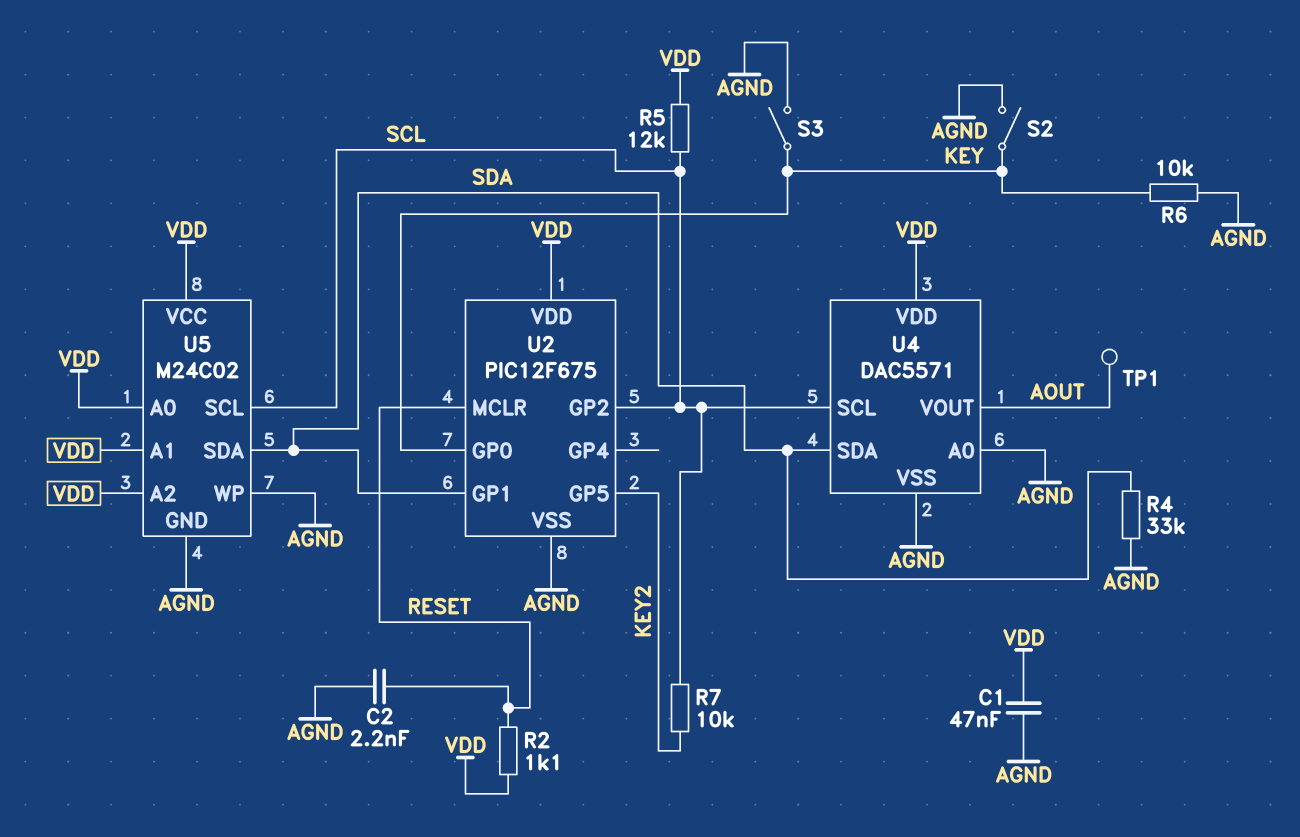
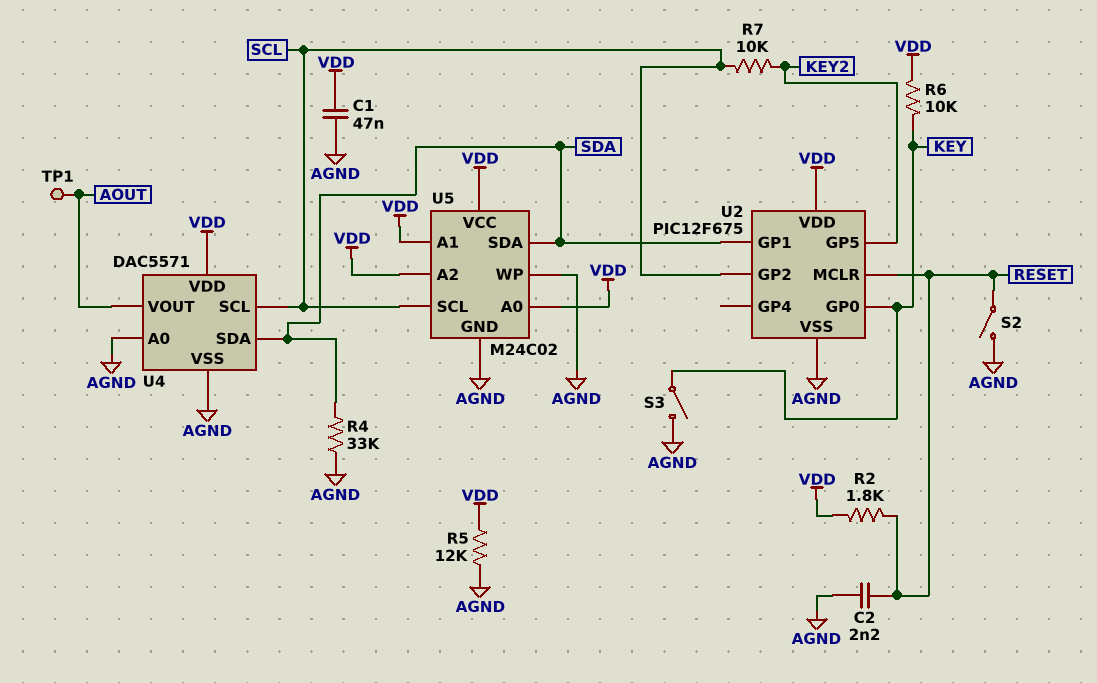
R2: 1.1k (RESET, VDD) -> 1.8k (RESET, VDD)
R5: 12k (SCL, VDD) -> 12k (AGND, VDD)
R6: 10k (AGND, KEY) -> 10k (KEY, VDD)
S2: switch (AGND, KEY) -> switch (AGND, RESET)

